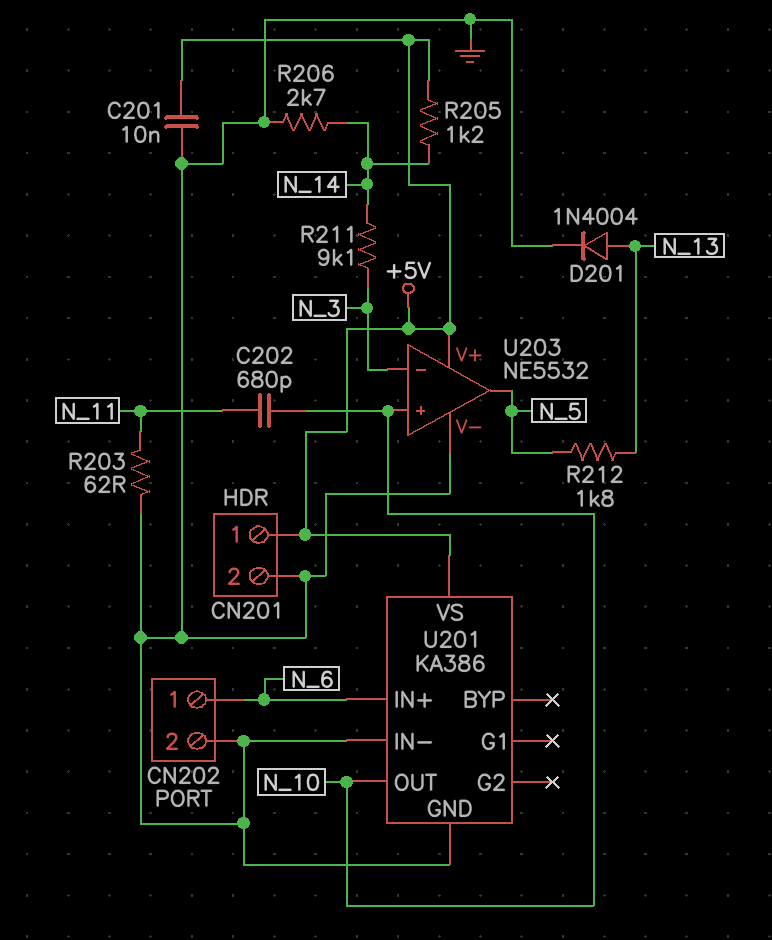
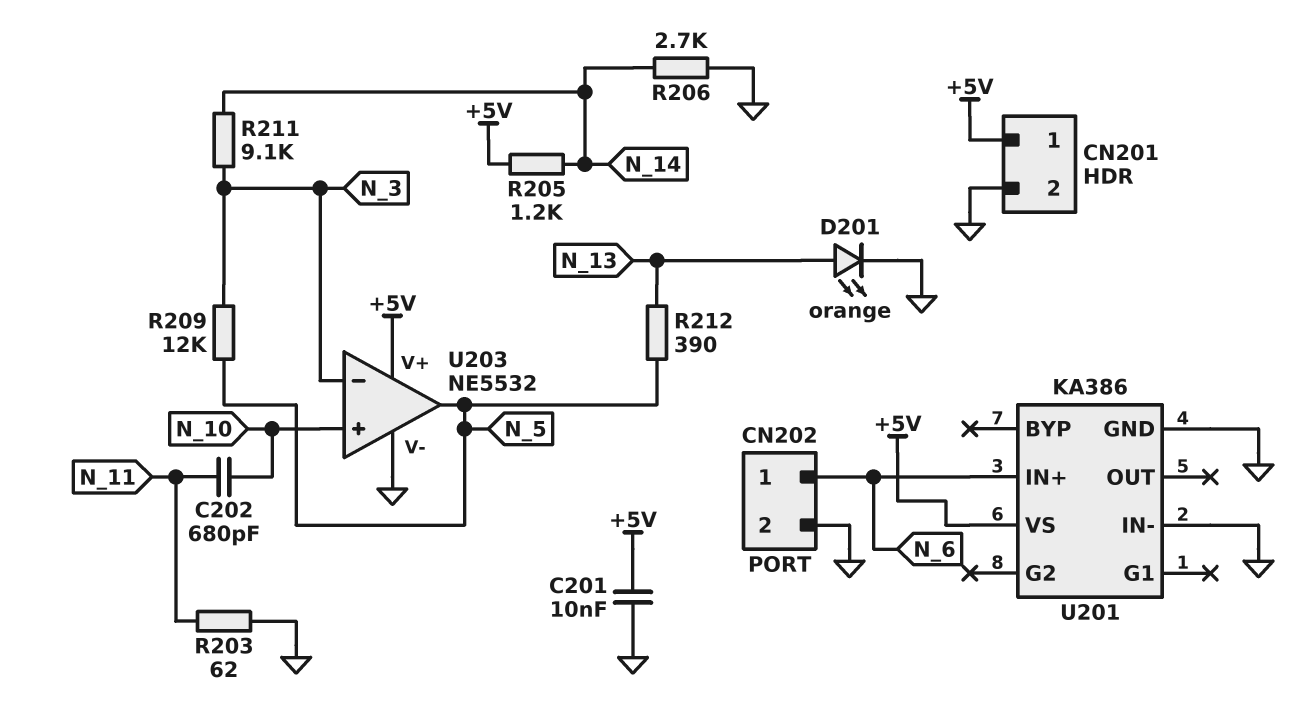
D201: diode 1N4004 (A N_13, K GND) -> LED orange (A N_13, K GND)
R209: none -> 12k (N_3, N_5)
R212: 1.8k (N_5, N_13) -> 390 (N_5, N_13)
U201 pin OUT: N_10 -> none

